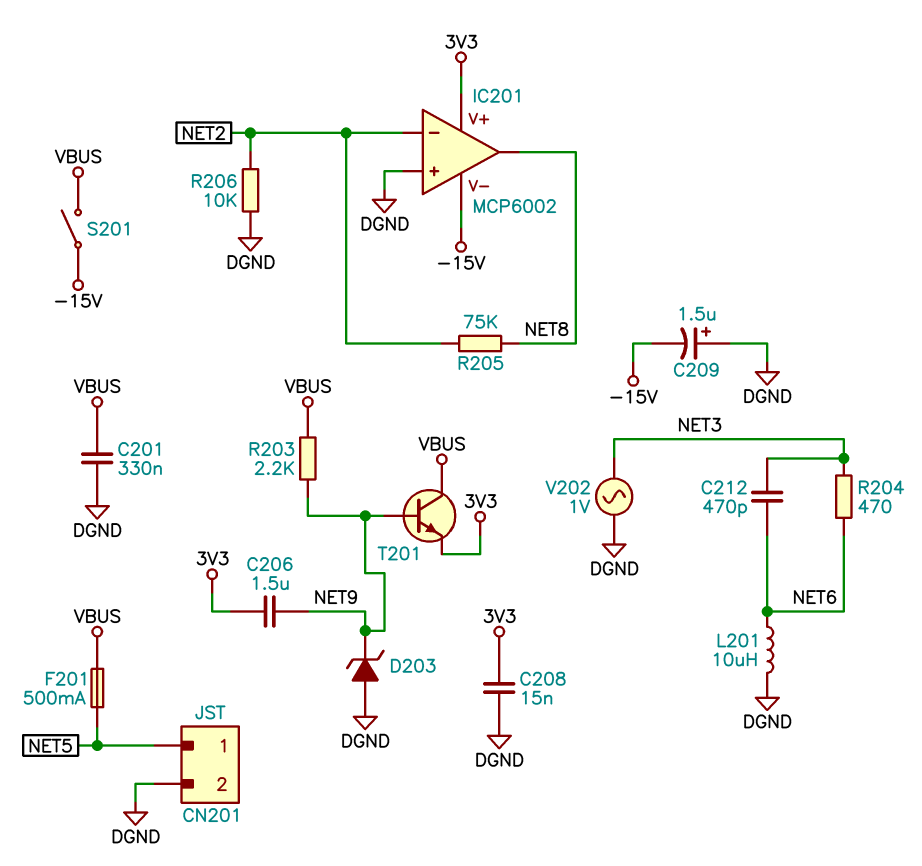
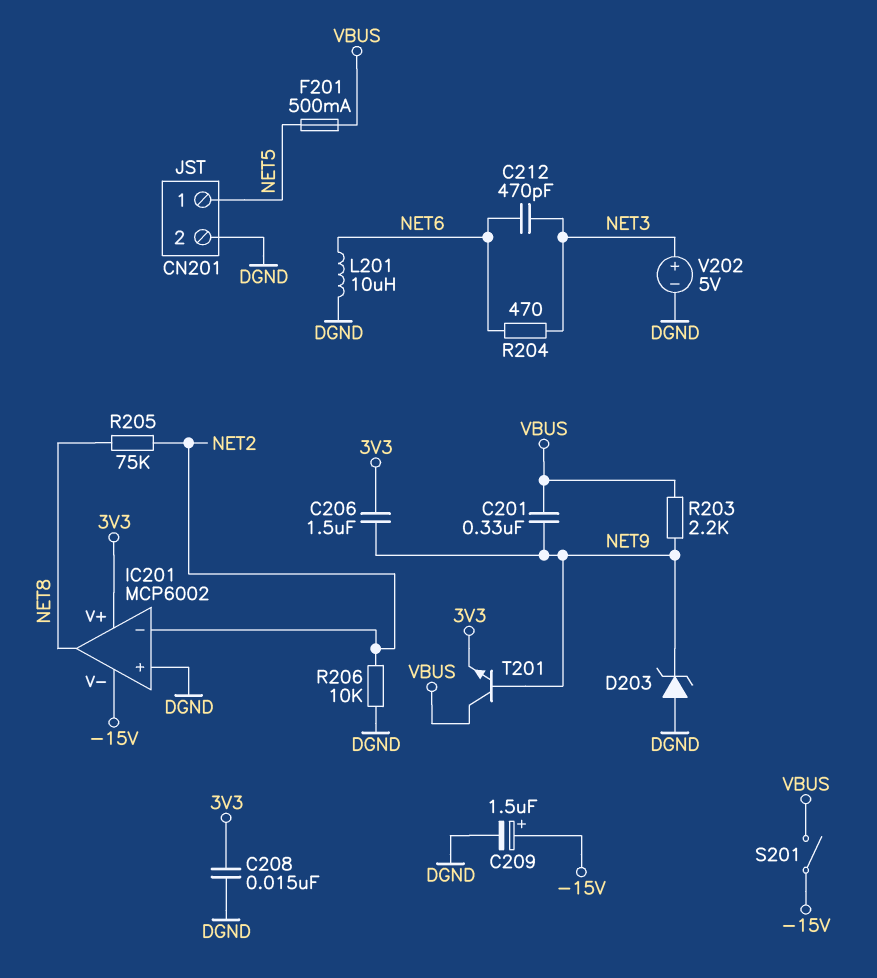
C201: 330nF (DGND, VBUS) -> 330nF (NET9, VBUS)
C209: 1.5uF (plus DGND, minus -15V) -> 1.5uF (plus -15V, minus DGND)
V202: AC 1V (DGND, NET3) -> 5V (plus NET3, minus DGND)

